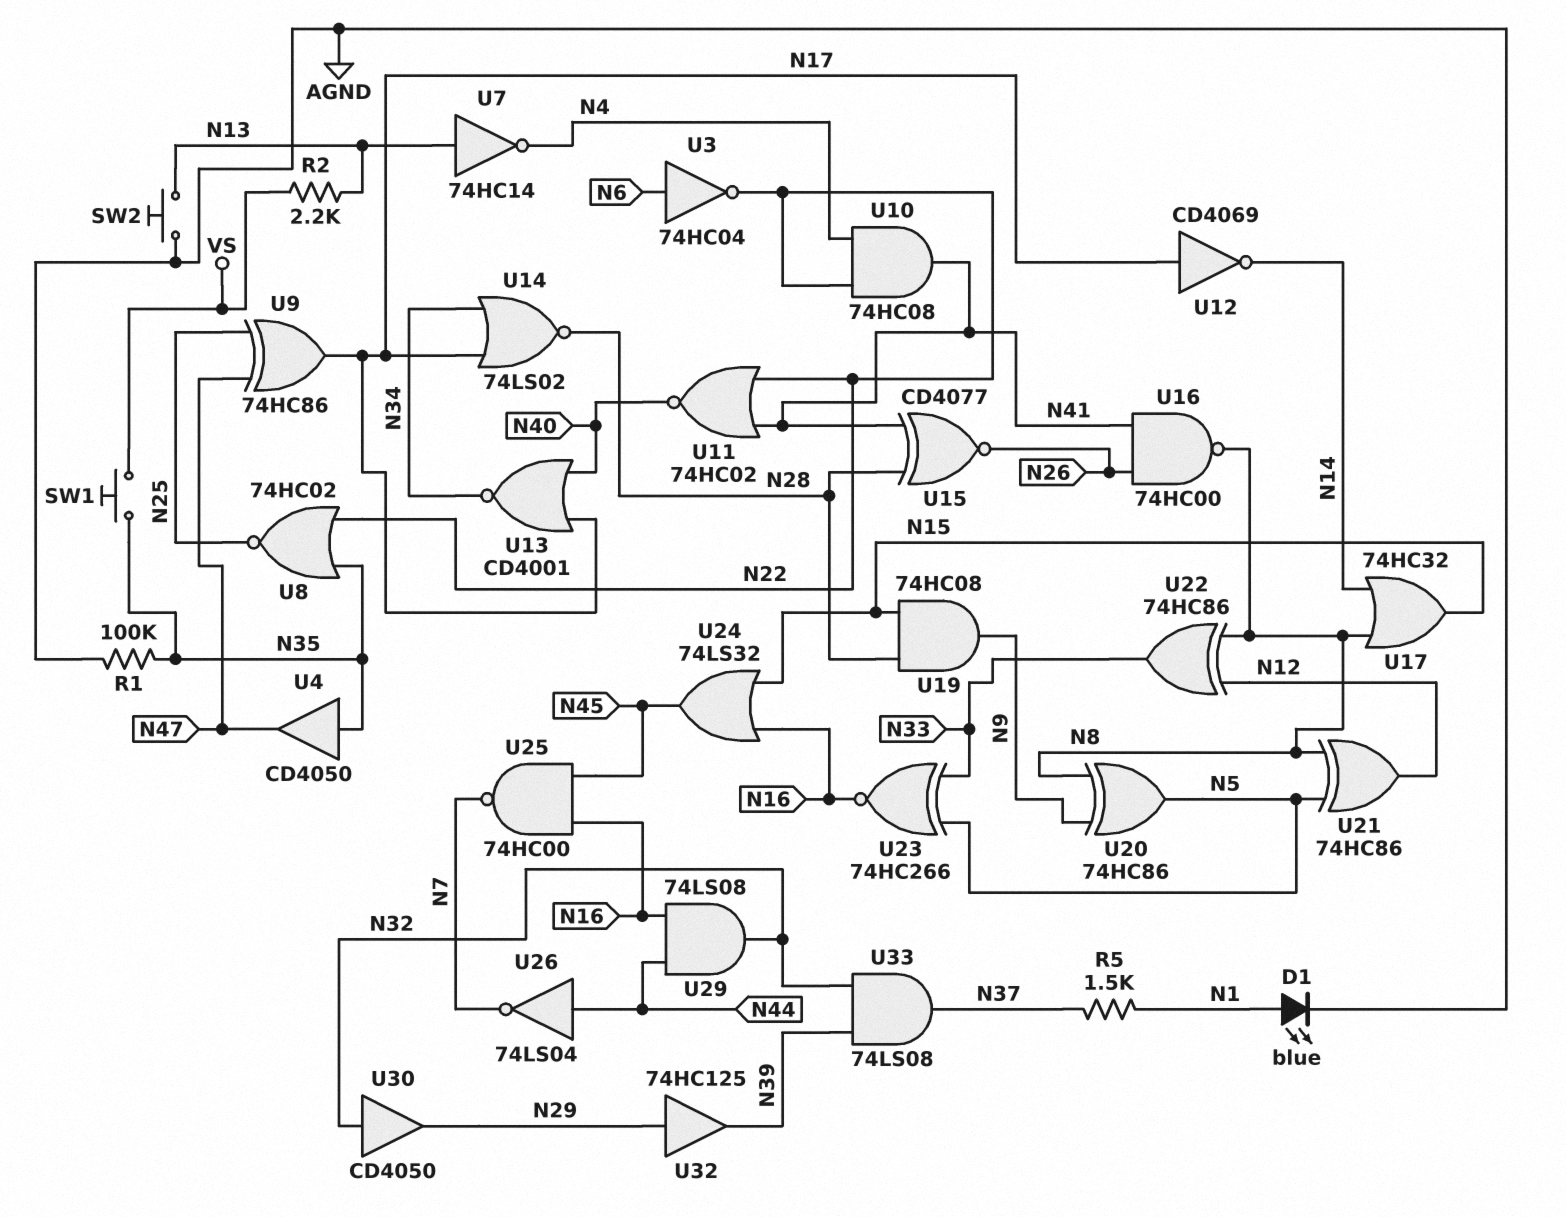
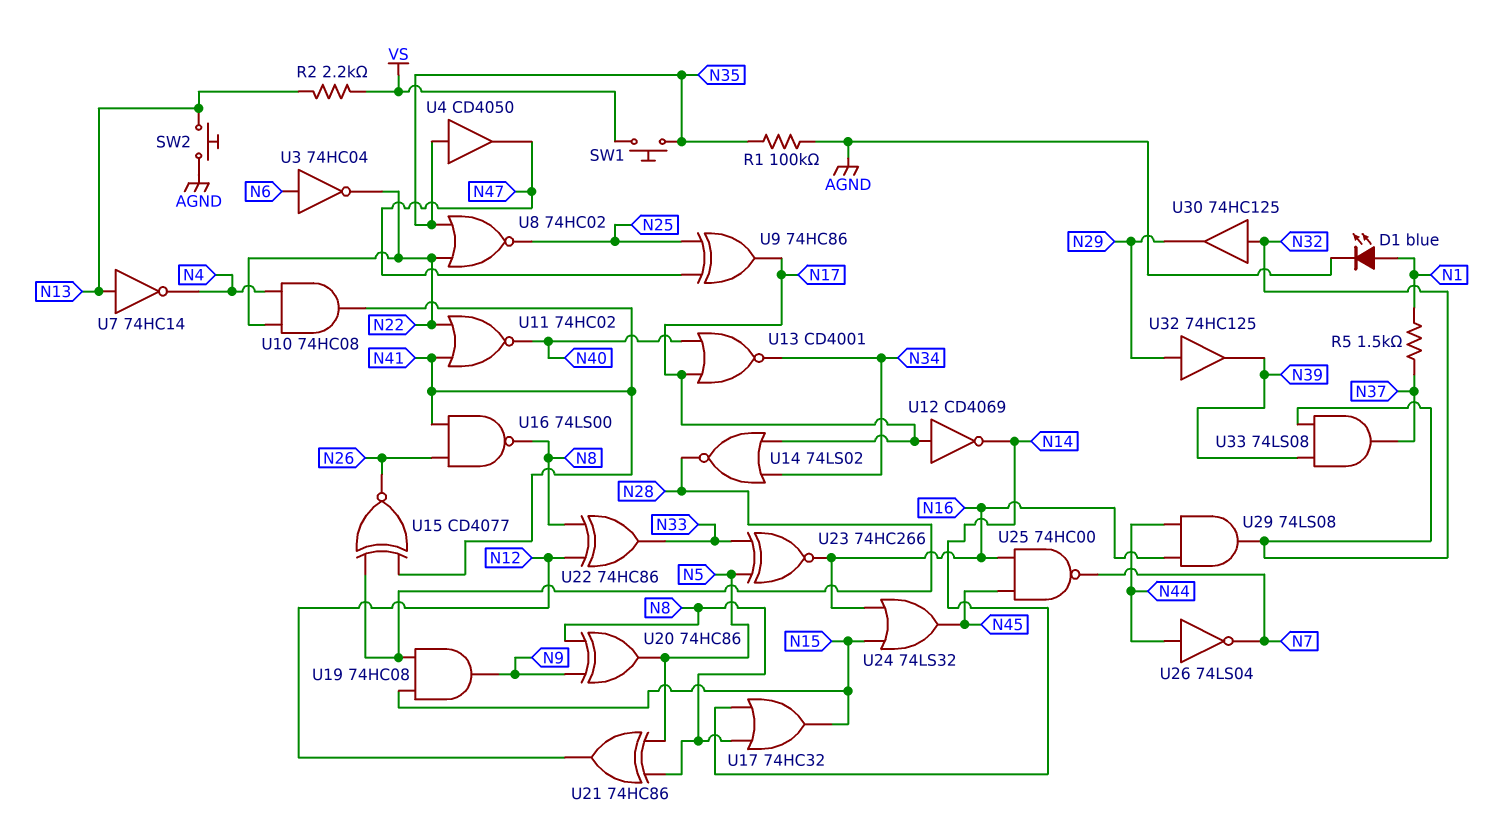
U16: NAND 74HC00 (in N26, in N41, out N8) -> NAND 74LS00 (in N26, in N41, out N8)
U30: buffer CD4050 (in N32, out N29) -> buffer 74HC125 (in N32, out N29)

